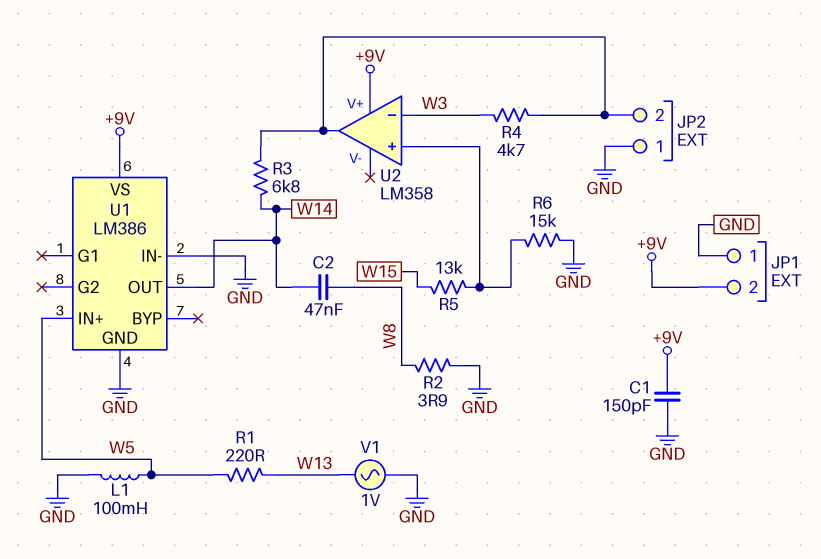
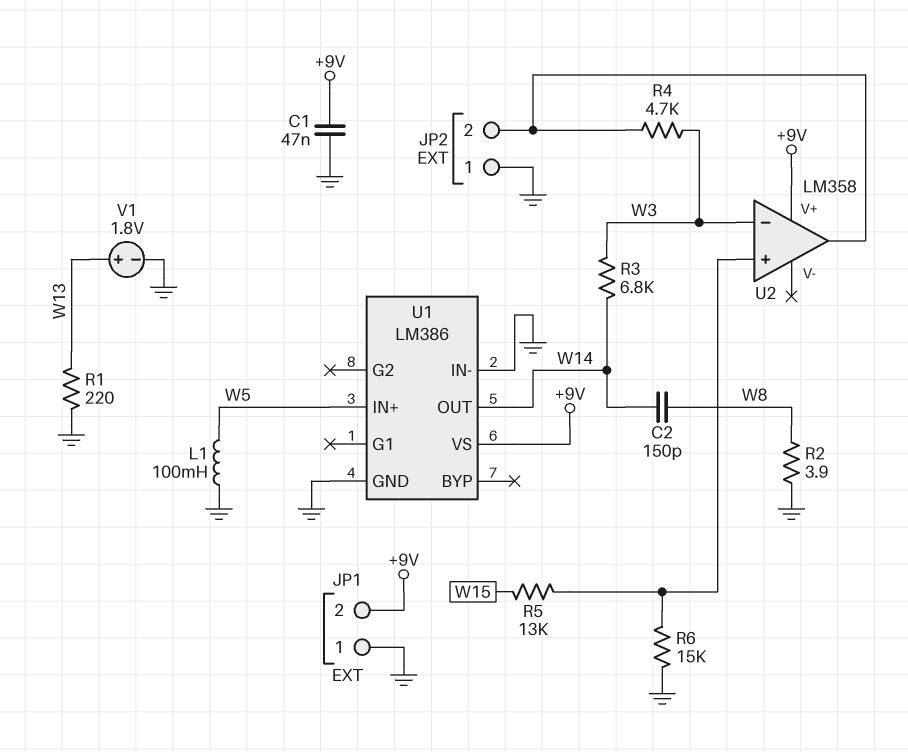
C1: 150pF (+9V, GND) -> 47nF (+9V, GND)
C2: 47nF (W8, W14) -> 150pF (W8, W14)
R1: 220 (W5, W13) -> 220 (GND, W13)
R3: 6.8k (JP2/2, W14) -> 6.8k (W3, W14)
V1: AC 1V (GND, W13) -> 1.8V (plus W13, minus GND)

